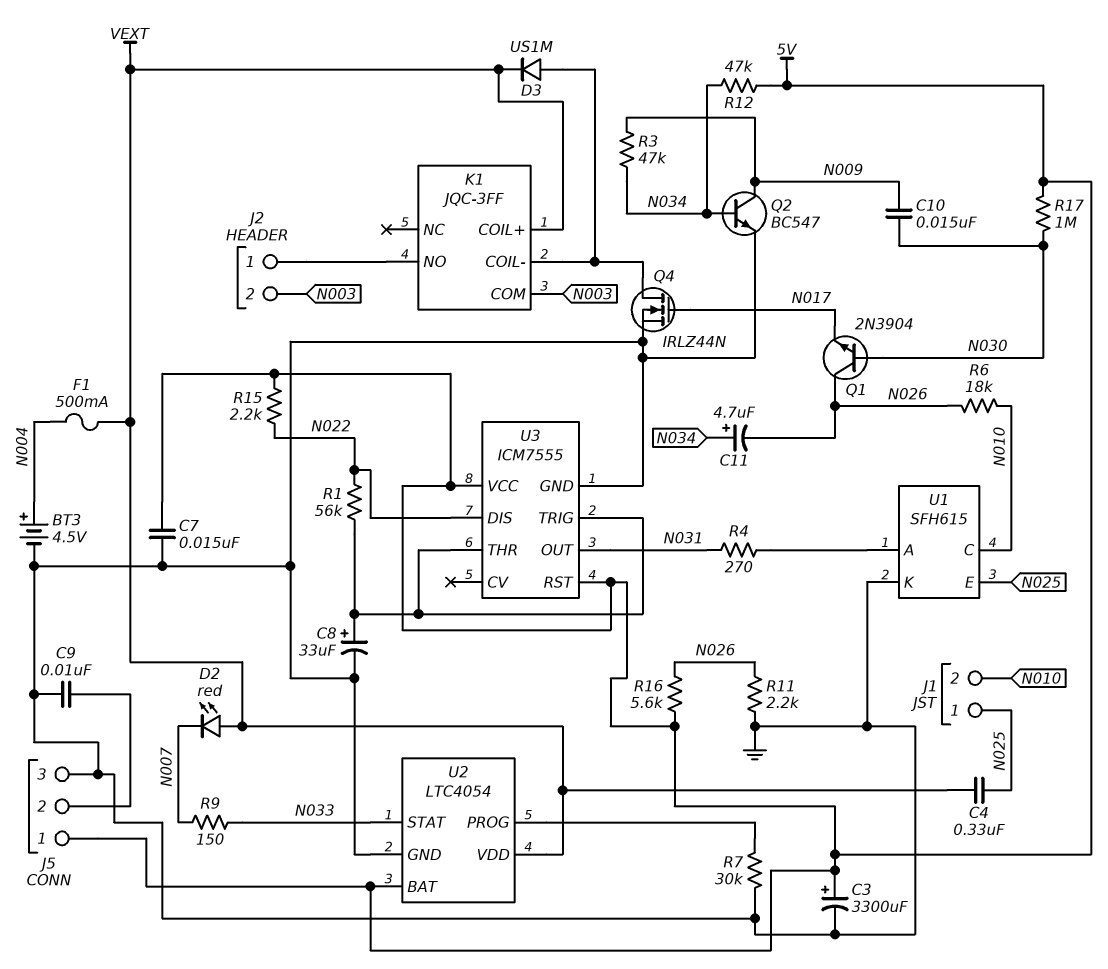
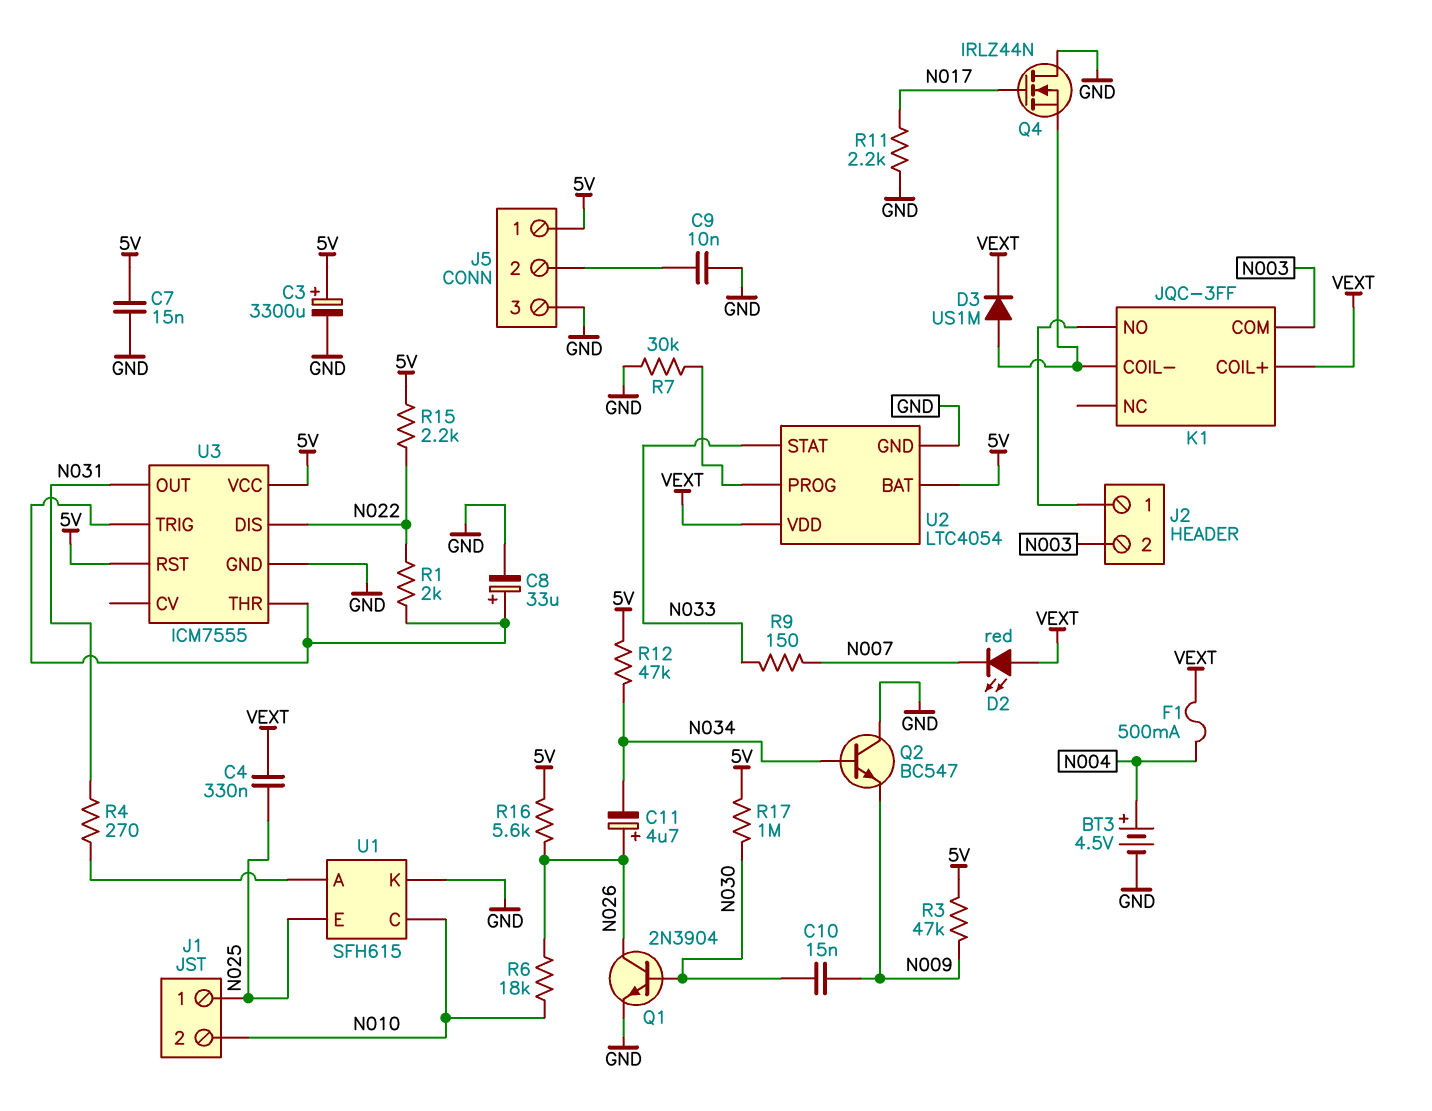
C11: 4.7uF (plus N034, minus N026) -> 4.7uF (plus N026, minus N034)
Q1: NPN 2N3904 (B N030, C N026, E N017) -> NPN 2N3904 (B N030, C N026, E GND)
Q2: NPN BC547 (B N034, C N009, E GND) -> NPN BC547 (B N034, C GND, E N009)
Q4: NMOS IRLZ44N (G N017, D K1/COIL-, S GND) -> NMOS IRLZ44N (G N017, D GND, S K1/COIL-)
R1: 56k (N022, U3/THR) -> 2k (N022, U3/THR)
R3: 47k (N009, N034) -> 47k (5V, N009)
R11: 2.2k (GND, N026) -> 2.2k (GND, N017)

